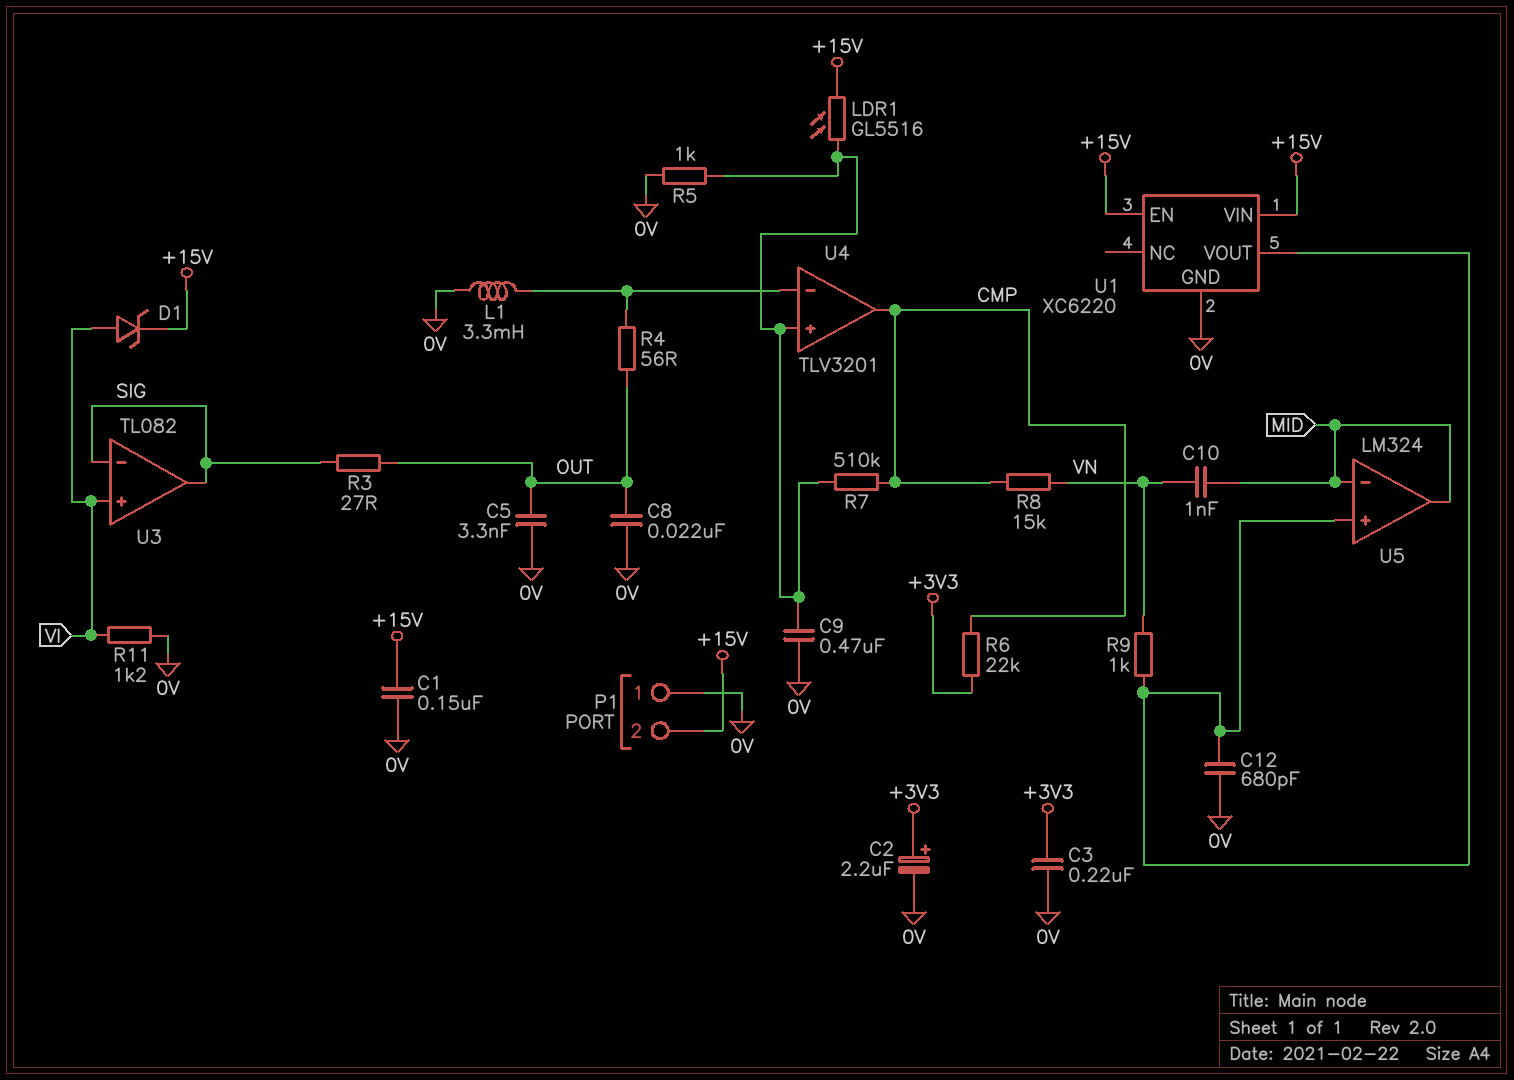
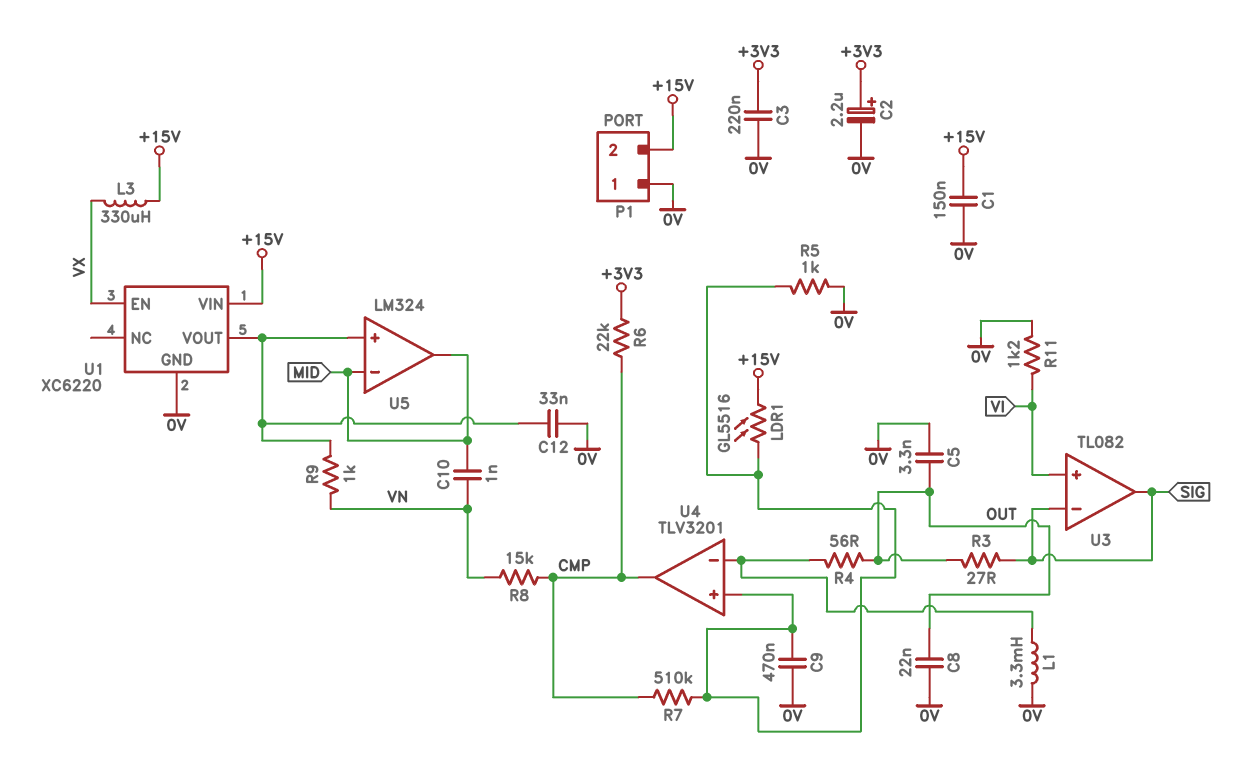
C12: 680pF (0V, U1/VOUT) -> 33nF (0V, U1/VOUT)
D1: zener (A VI, K +15V) -> none
L3: none -> 330uH (+15V, VX)
U1 pin EN: +15V -> VX

